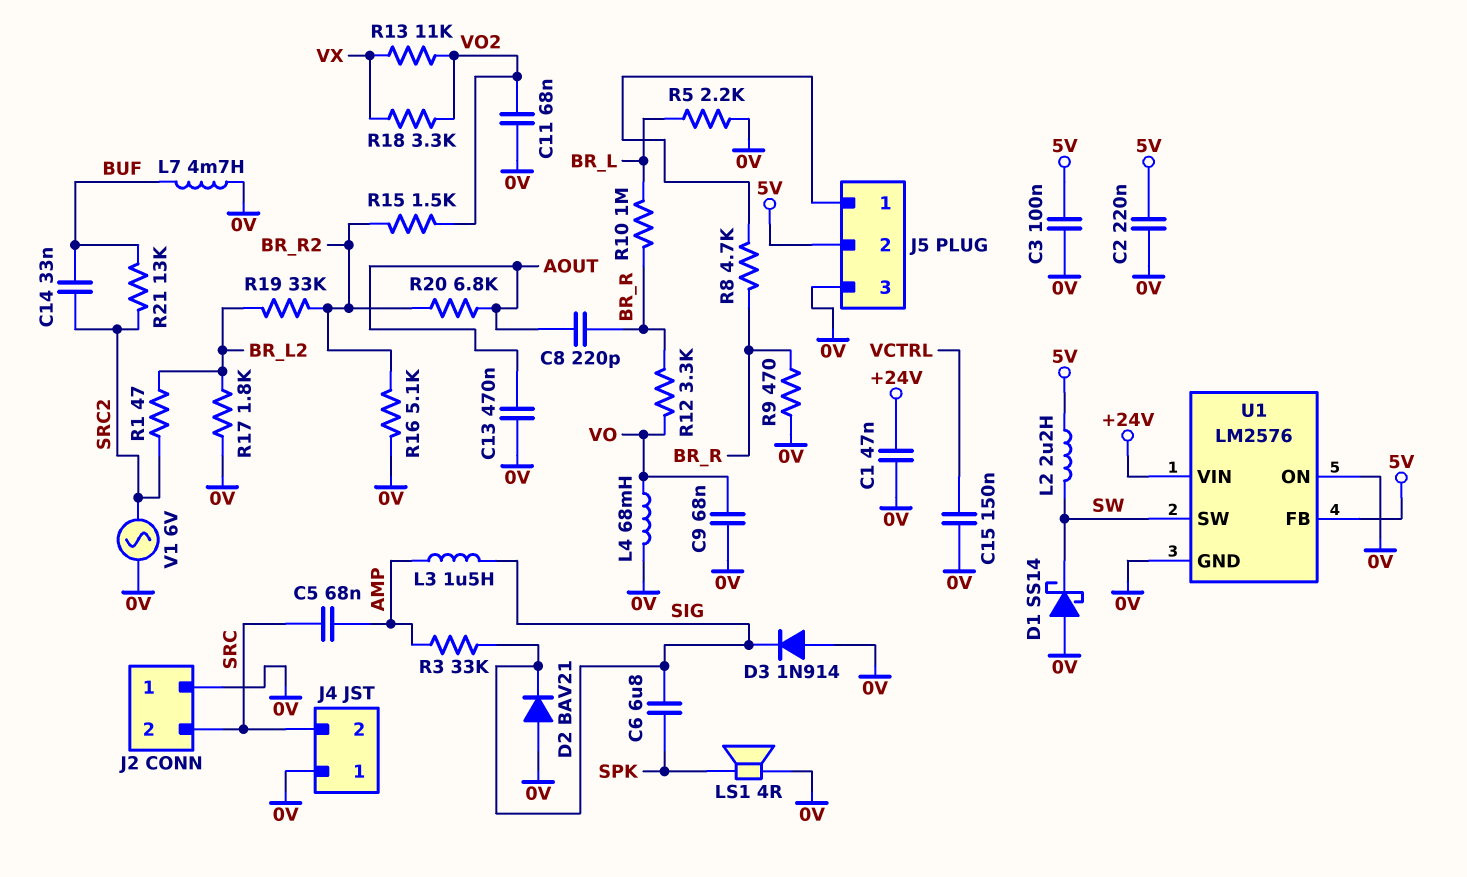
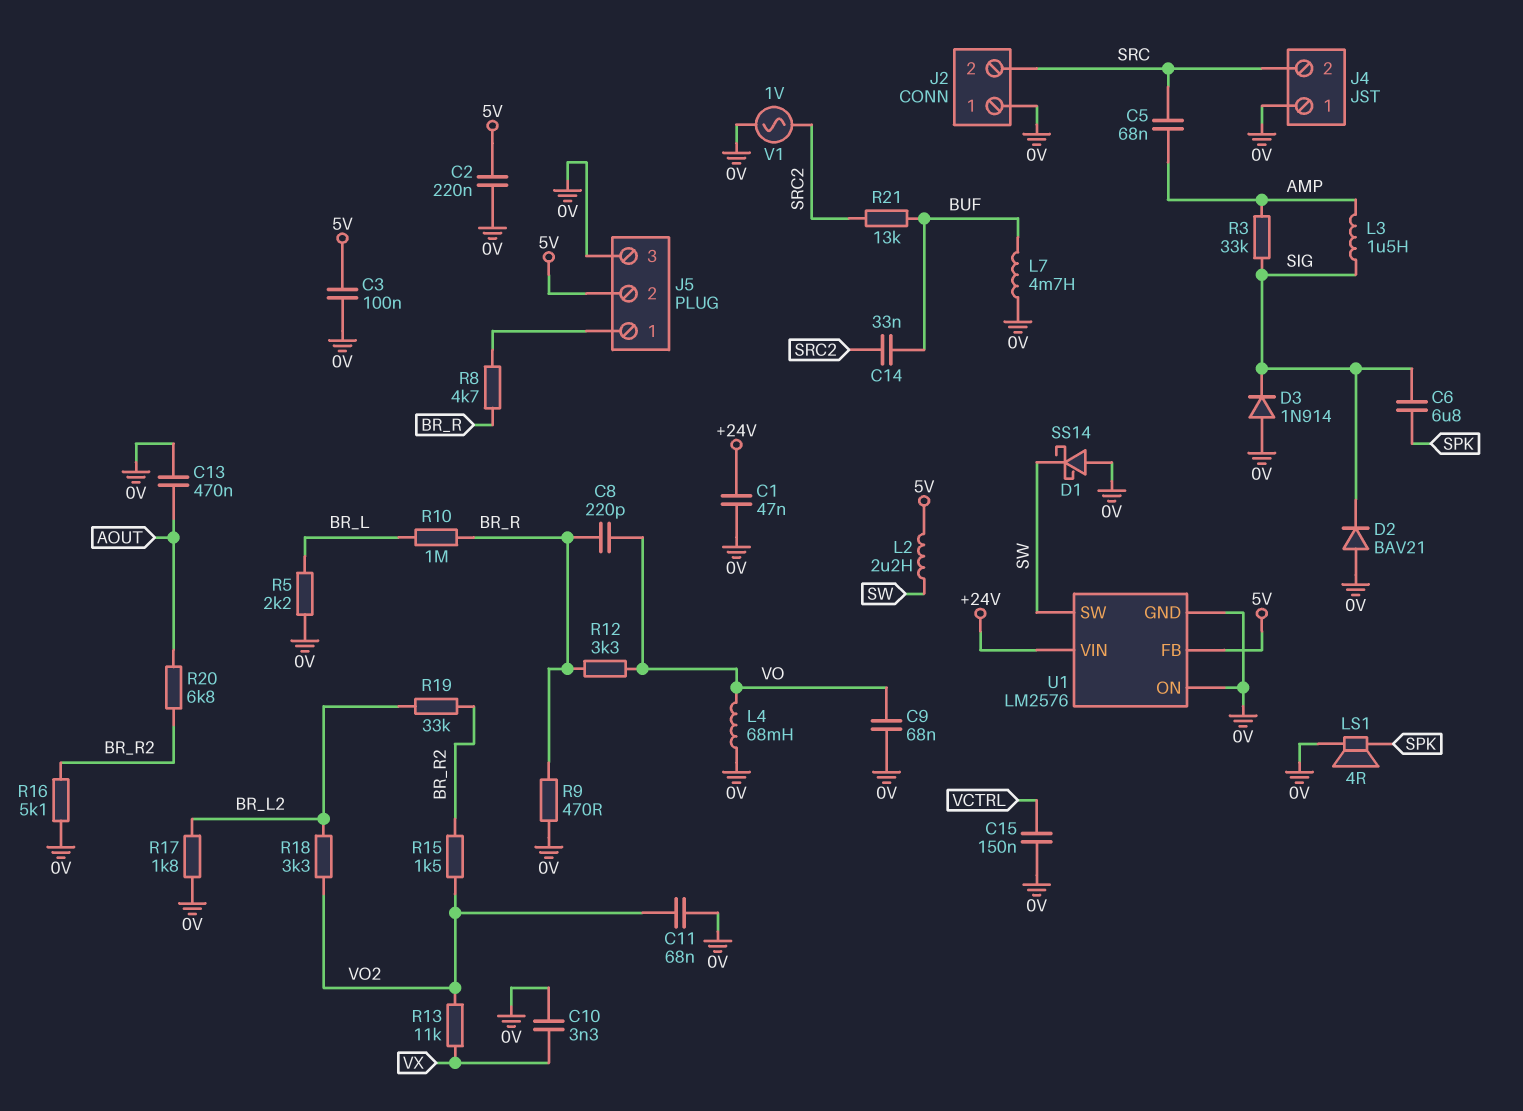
C8: 220pF (AOUT, BR_R) -> 220pF (BR_R, VO)
C10: none -> 3.3nF (0V, VX)
R1: 47 (BR_L2, SRC2) -> none
R18: 3.3k (VO2, VX) -> 3.3k (BR_L2, VO2)
V1: AC 6V (0V, SRC2) -> AC 1V (0V, SRC2)

